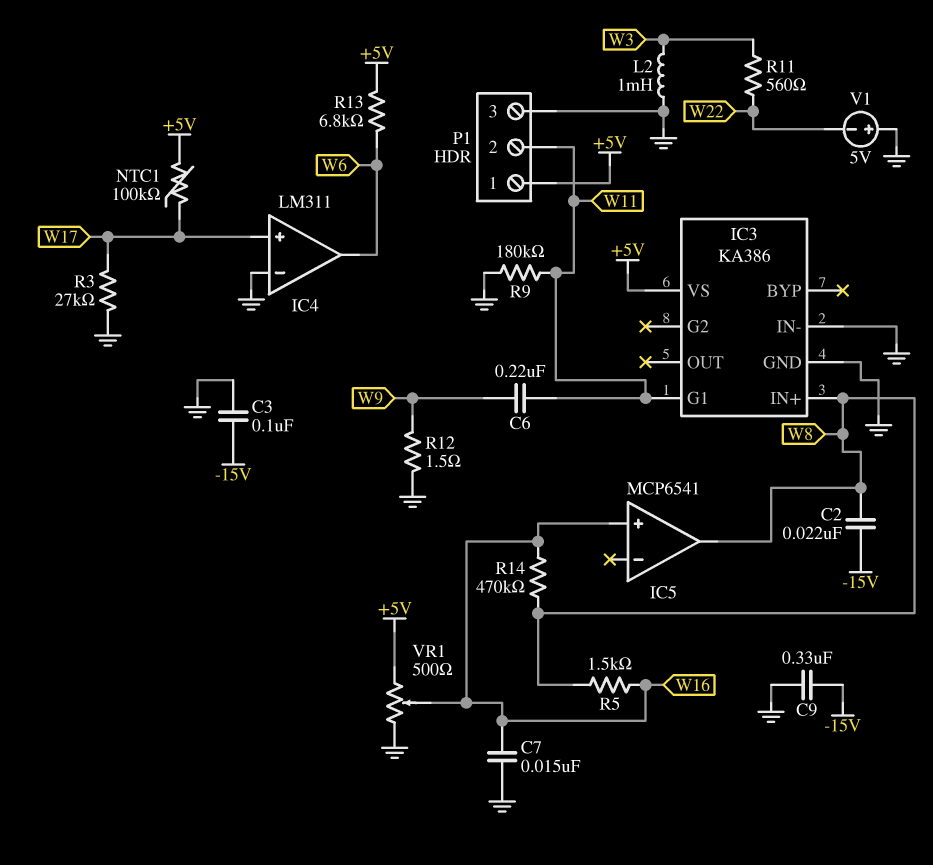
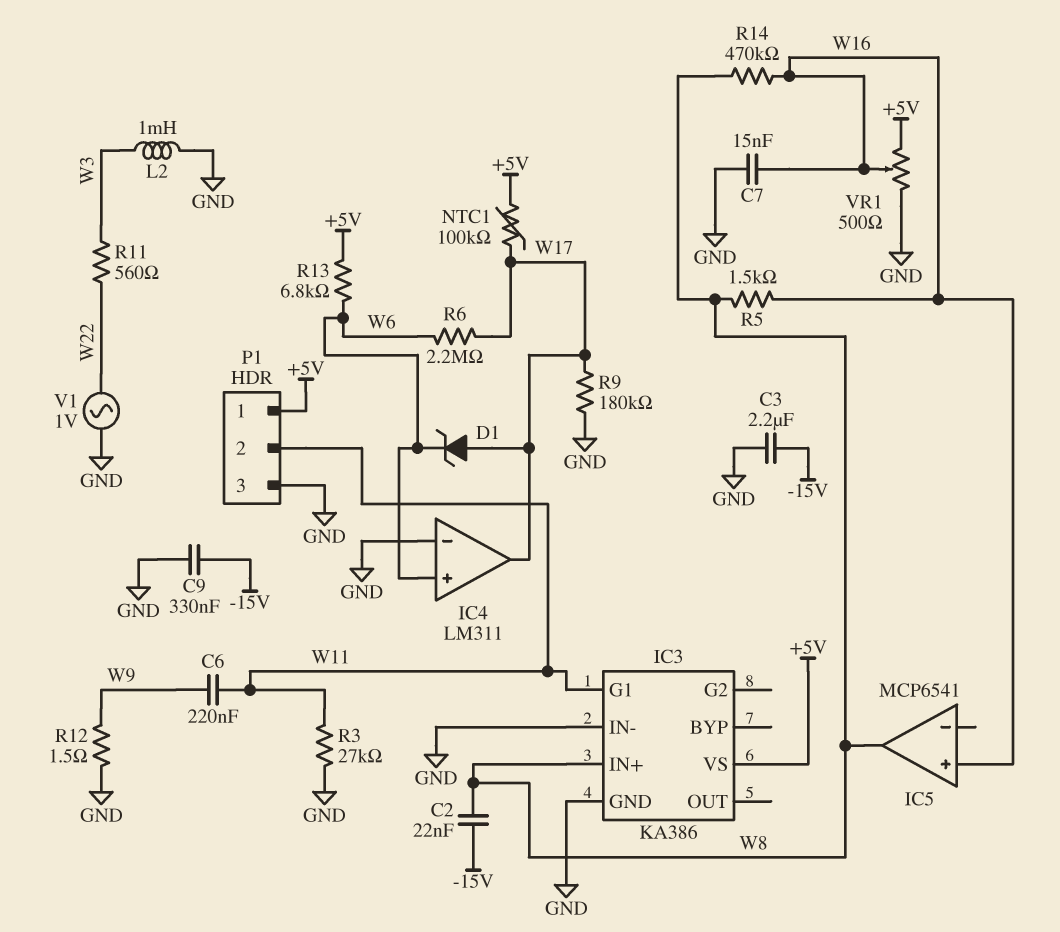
C3: 100nF (-15V, GND) -> 2.2uF (-15V, GND)
D1: none -> zener (A W17, K W6)
IC4 pin in+: W17 -> W6
IC4 pin out: W6 -> W17
R3: 27k (GND, W17) -> 27k (GND, W11)
R6: none -> 2.2M (W6, W17)
R9: 180k (GND, W11) -> 180k (GND, W17)
V1: 5V (plus GND, minus W22) -> AC 1V (GND, W22)

